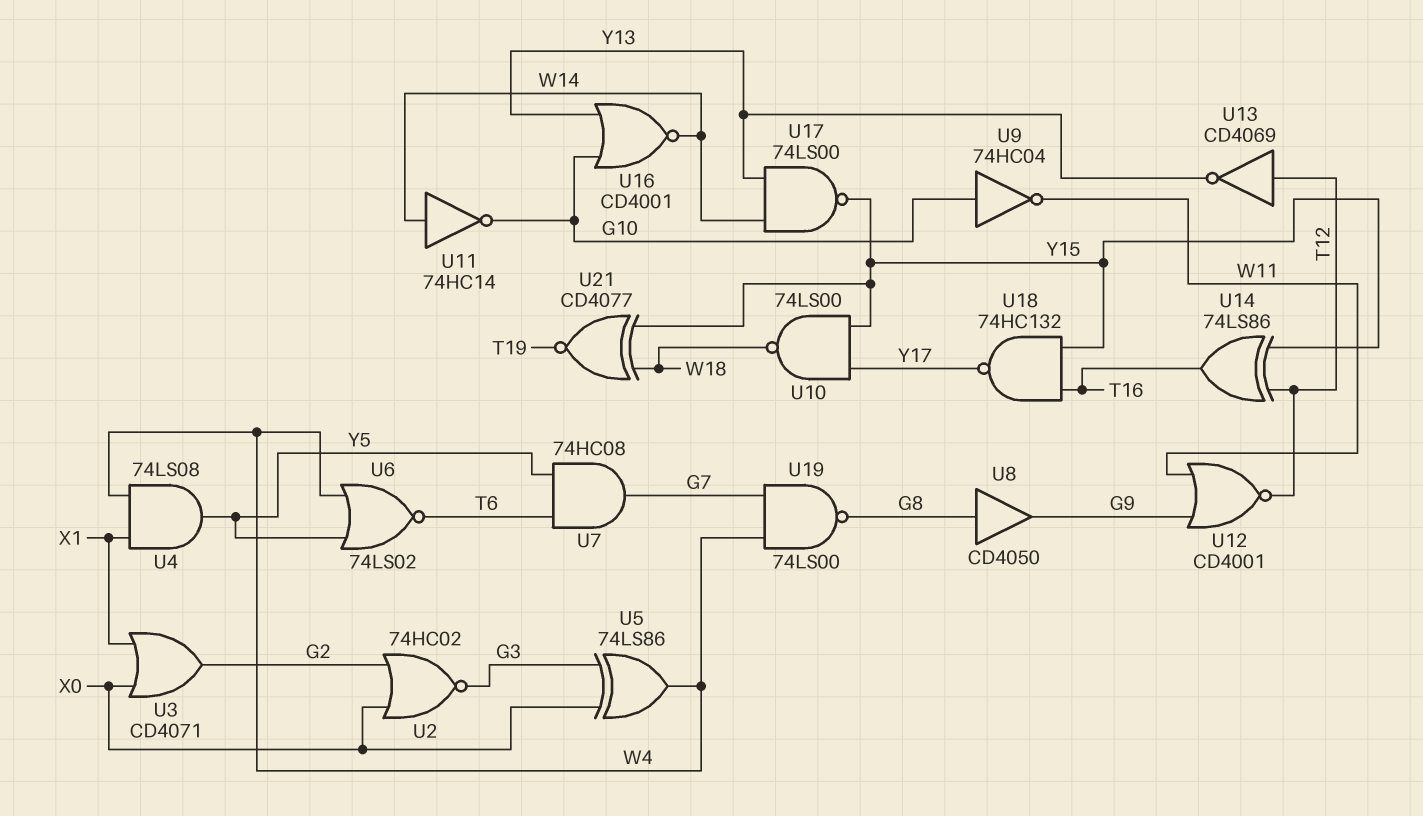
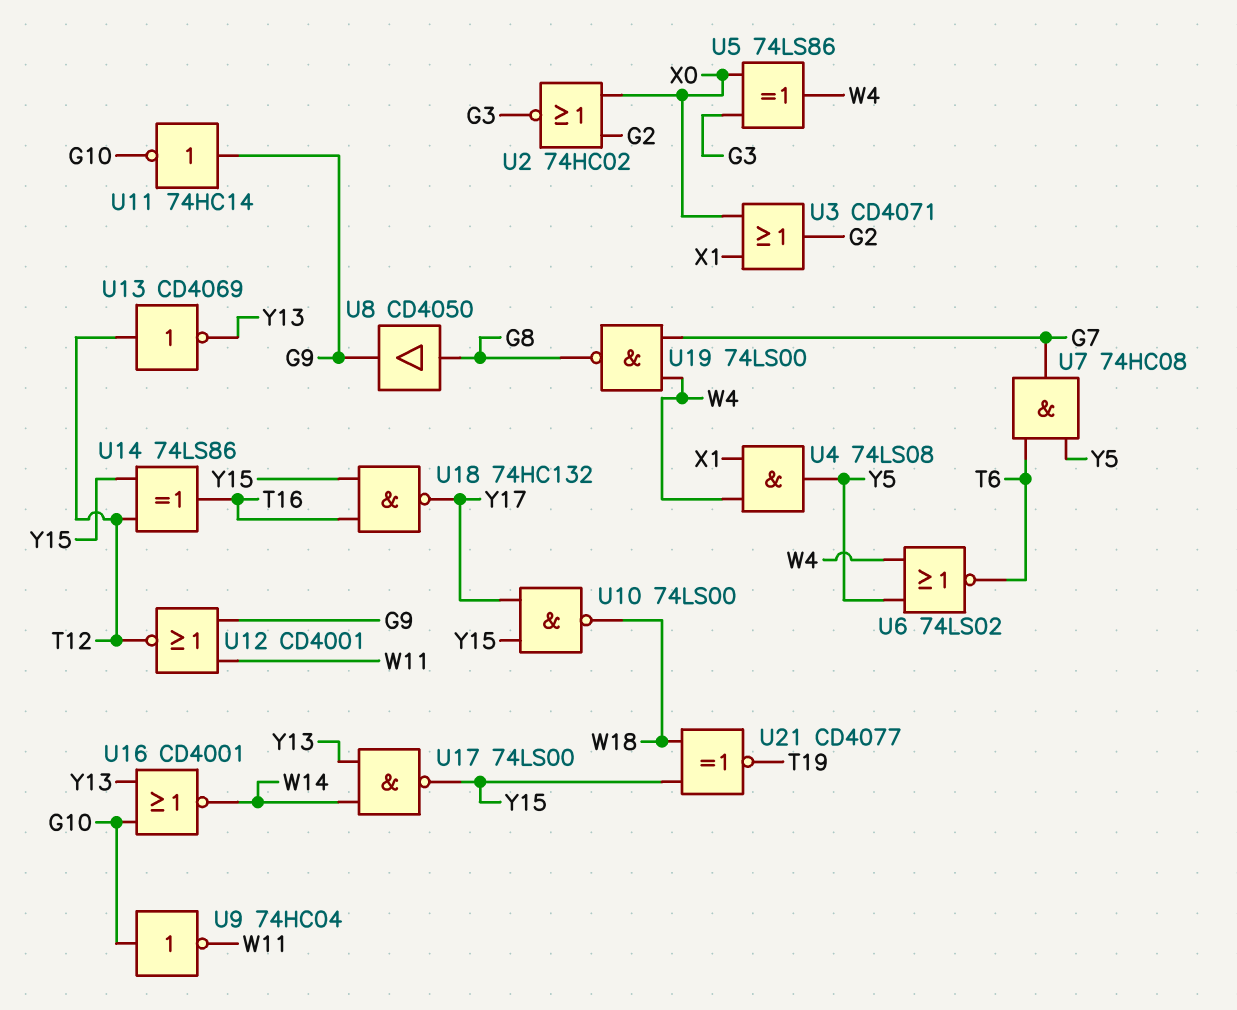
U11: NOT 74HC14 (in W14, out G10) -> NOT 74HC14 (in G9, out G10)

